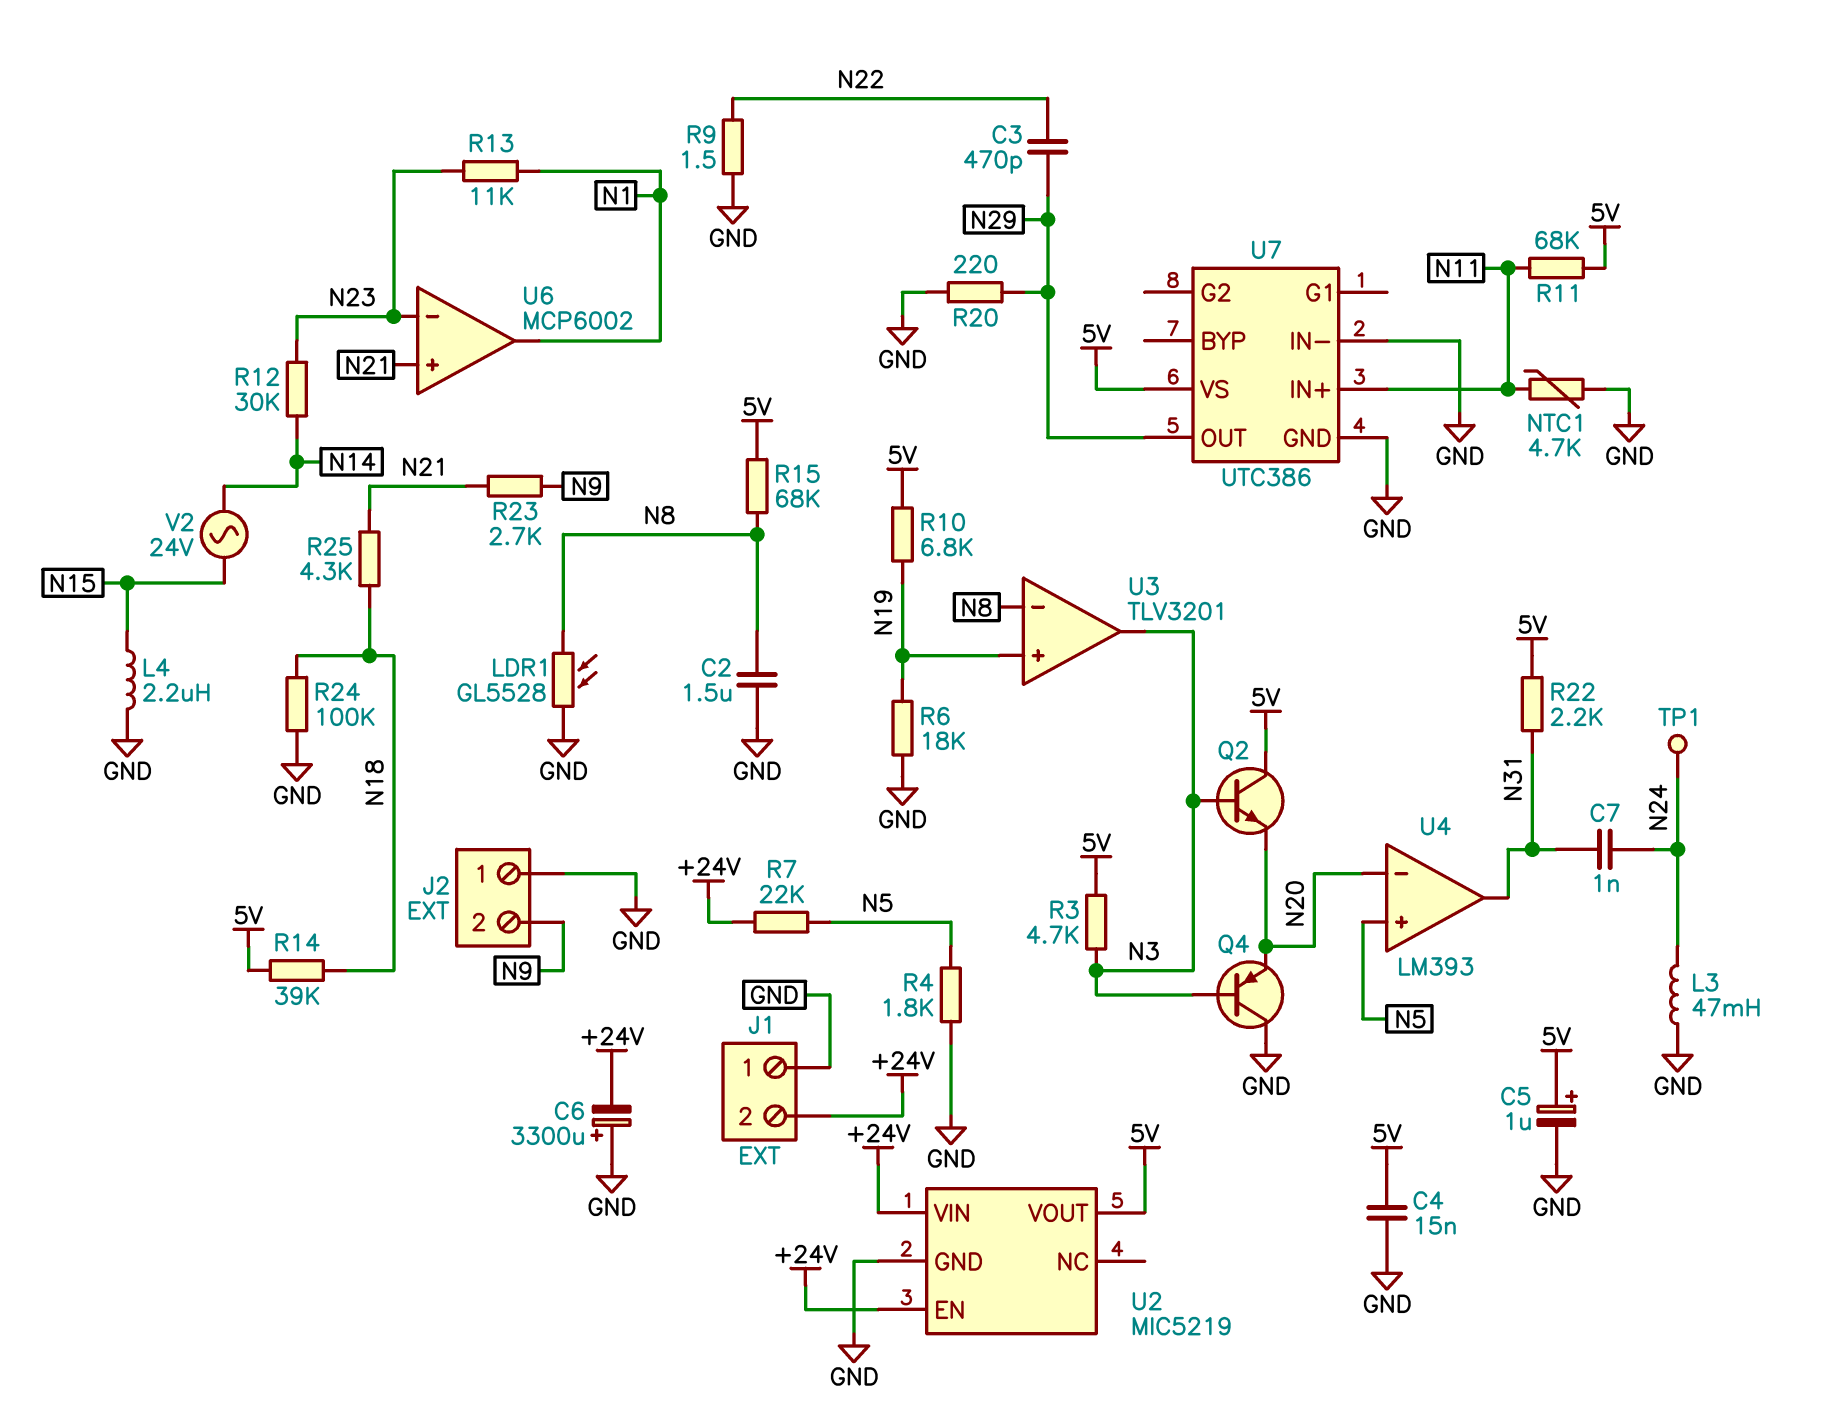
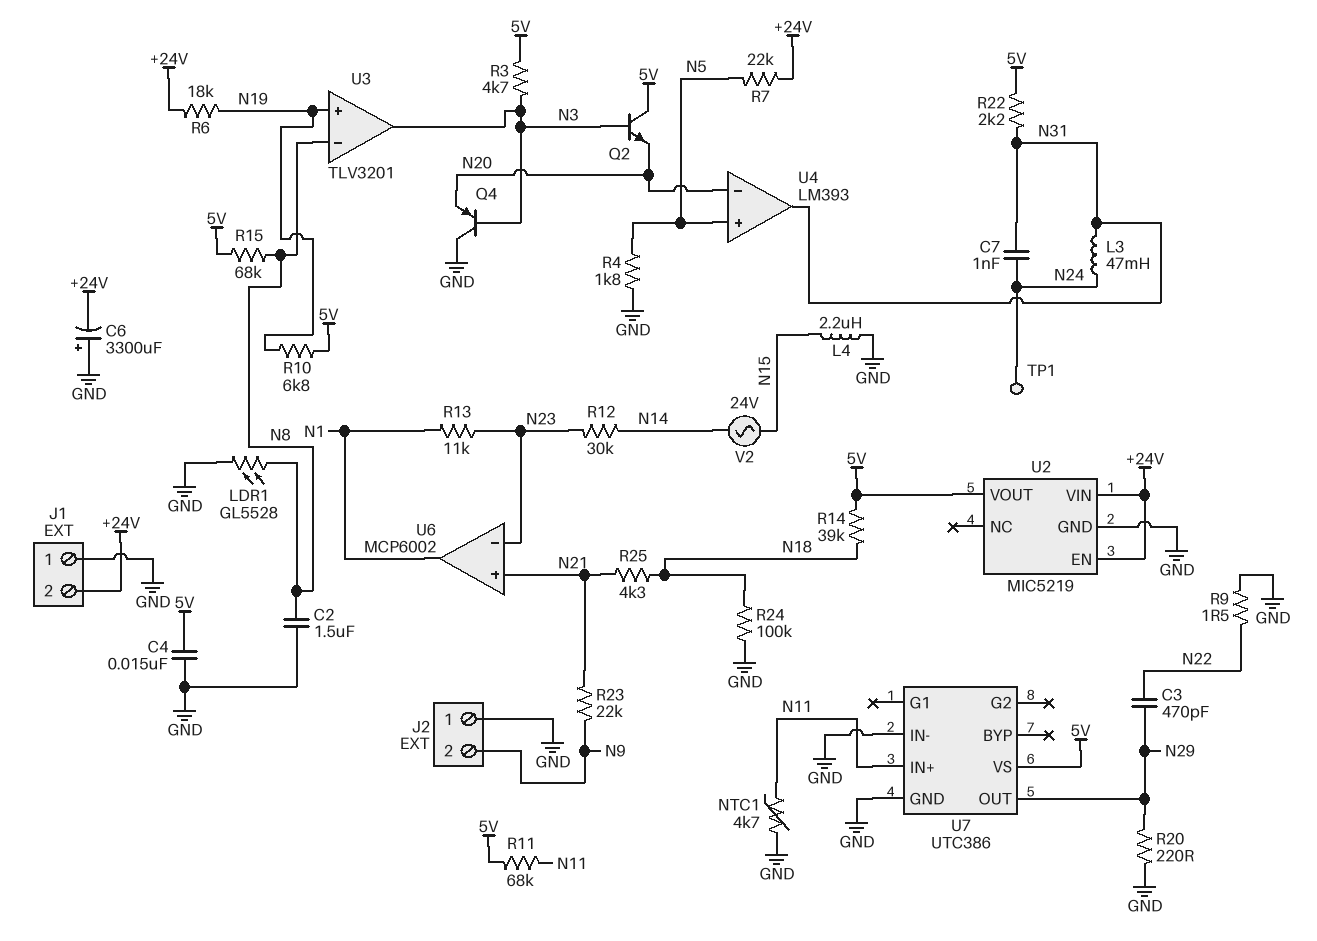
C5: 1uF (plus 5V, minus GND) -> none
L3: 47mH (GND, N24) -> 47mH (N24, N31)
R6: 18k (GND, N19) -> 18k (+24V, N19)
R23: 2.7k (N9, N21) -> 22k (N9, N21)

